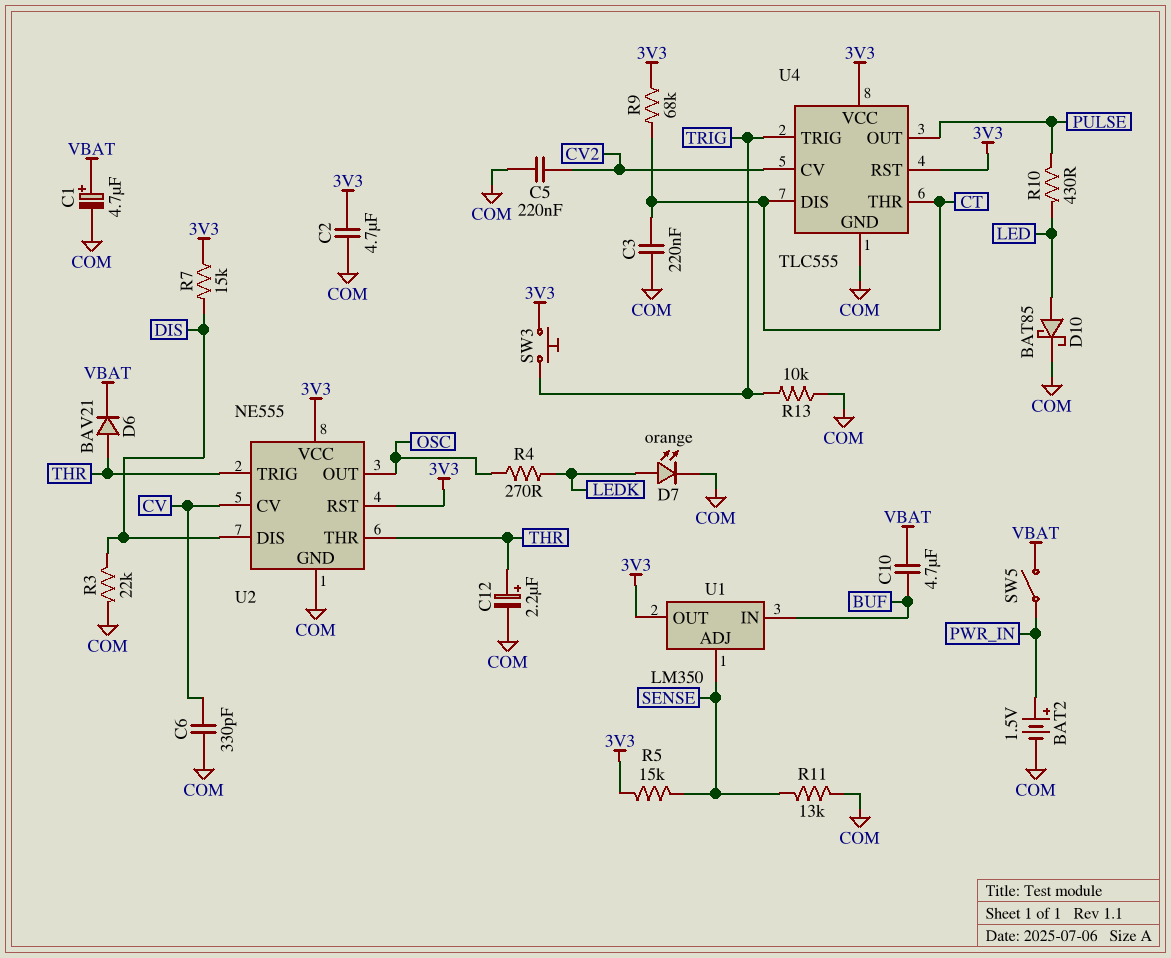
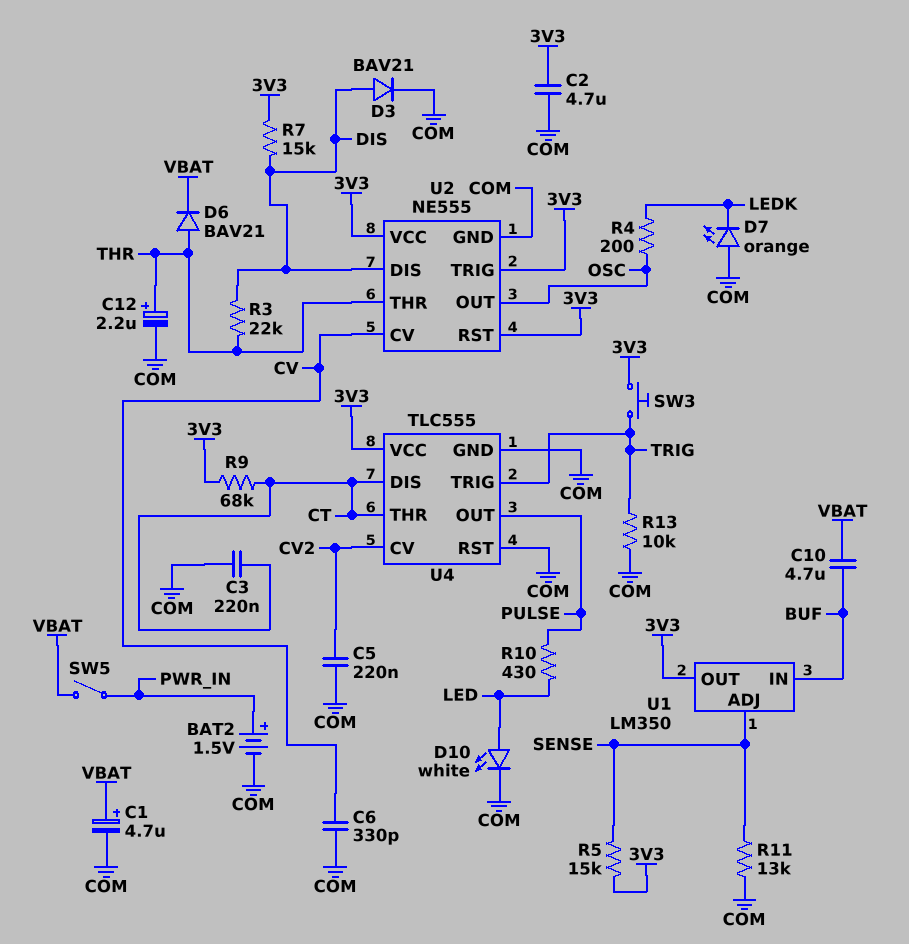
D3: none -> diode BAV21 (A DIS, K COM)
D7: LED orange (A LEDK, K COM) -> LED orange (A COM, K LEDK)
D10: schottky BAT85 (A LED, K COM) -> LED white (A LED, K COM)
R3: 22k (COM, DIS) -> 22k (DIS, THR)
R4: 270 (LEDK, OSC) -> 200 (LEDK, OSC)
U2 pin TRIG: THR -> 3V3
U4 pin RST: 3V3 -> COM

